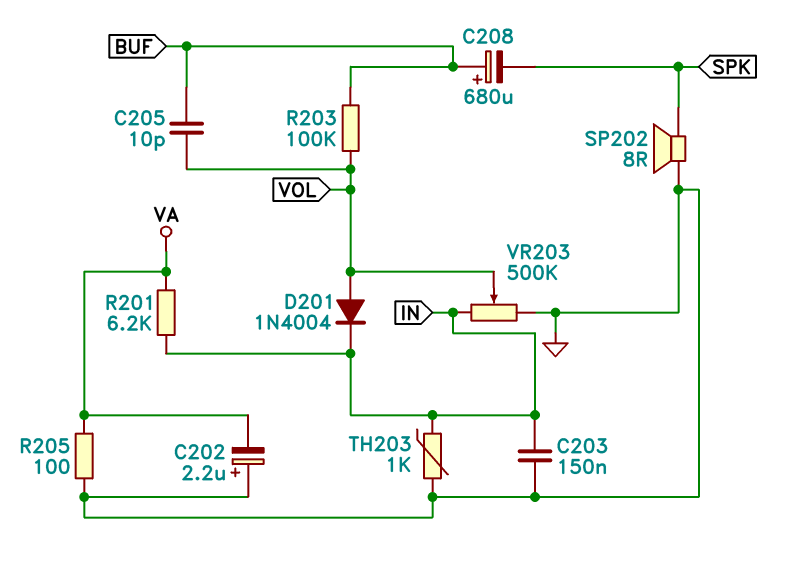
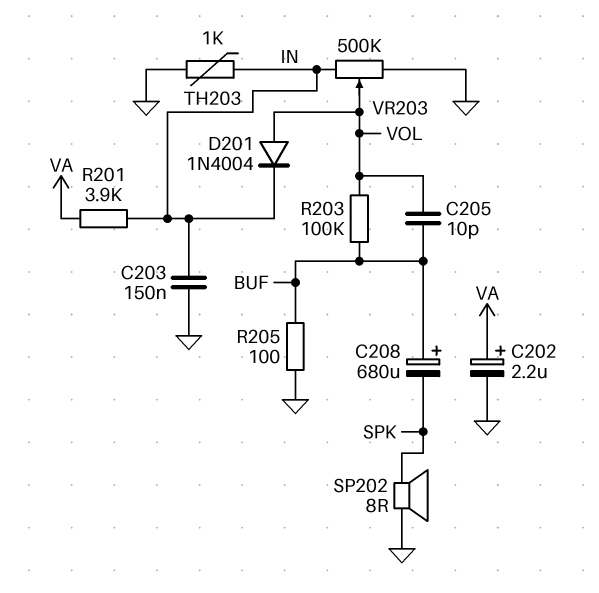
C202: 2.2uF (plus GND, minus VA) -> 2.2uF (plus VA, minus GND)
R201: 6.2k (IN, VA) -> 3.9k (IN, VA)
R205: 100 (GND, VA) -> 100 (BUF, GND)

